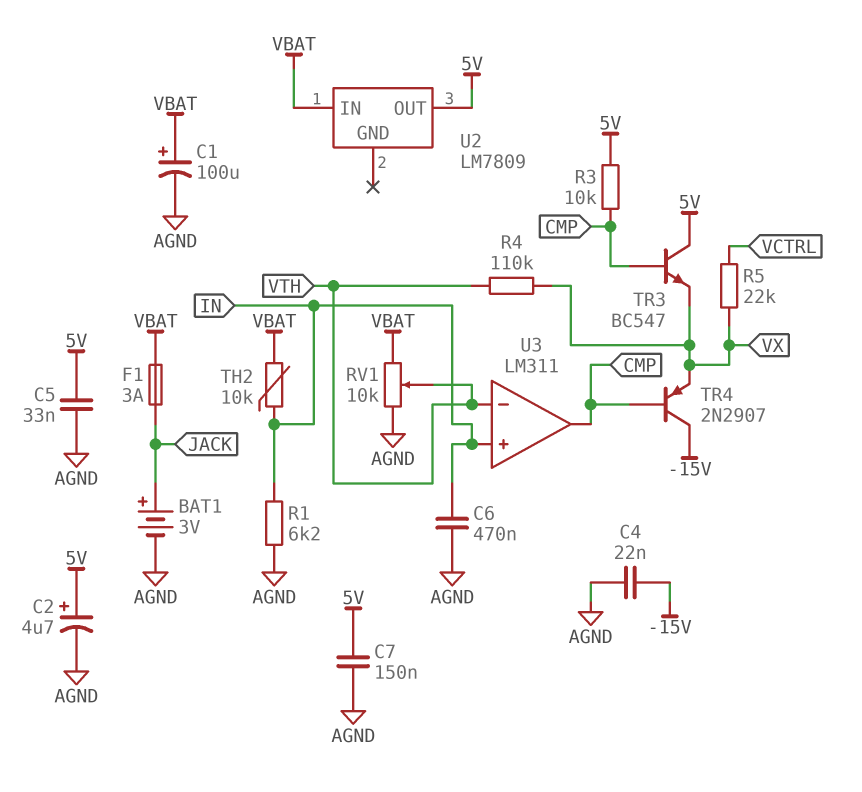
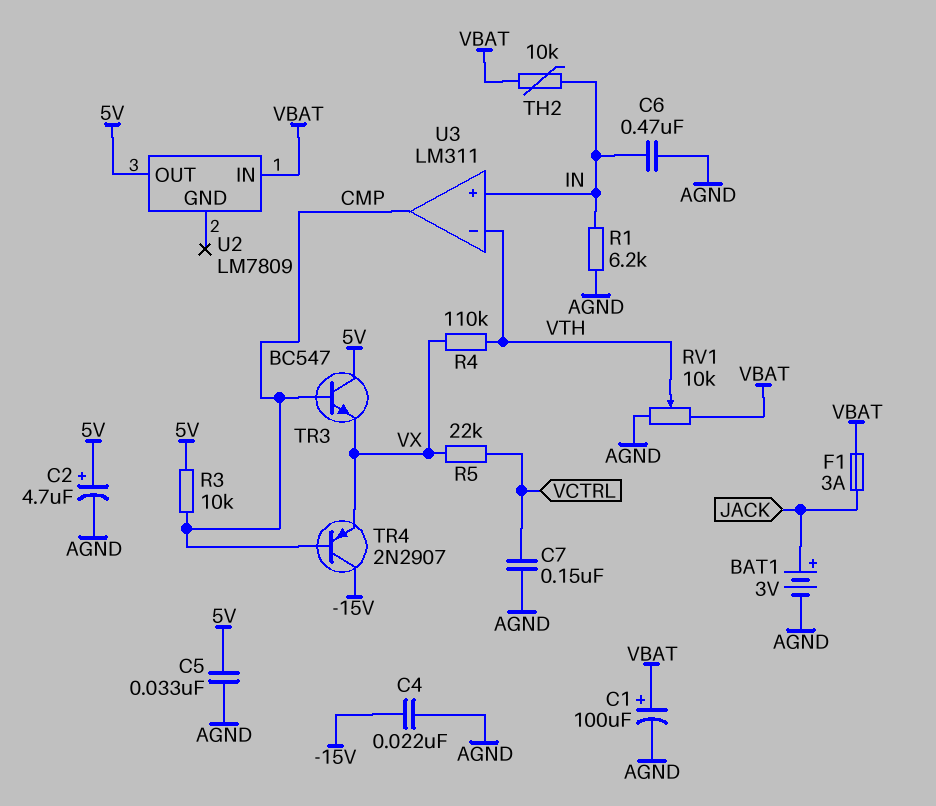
C7: 150nF (5V, AGND) -> 150nF (AGND, VCTRL)

